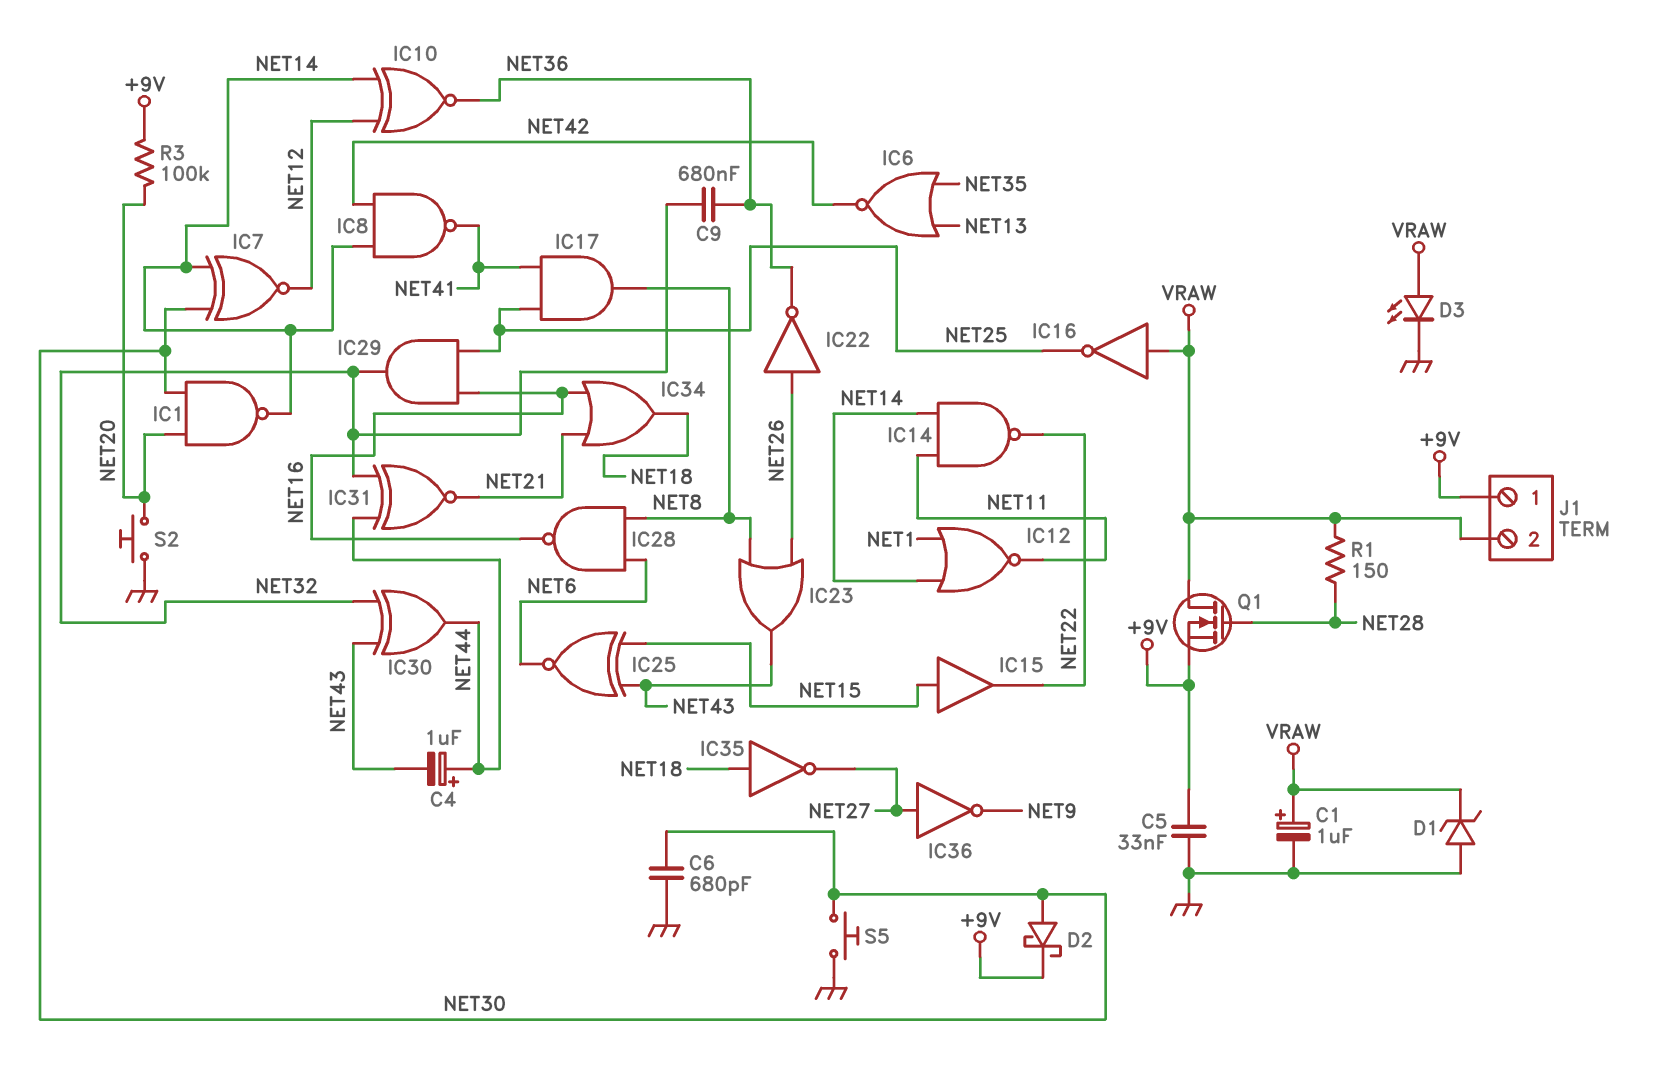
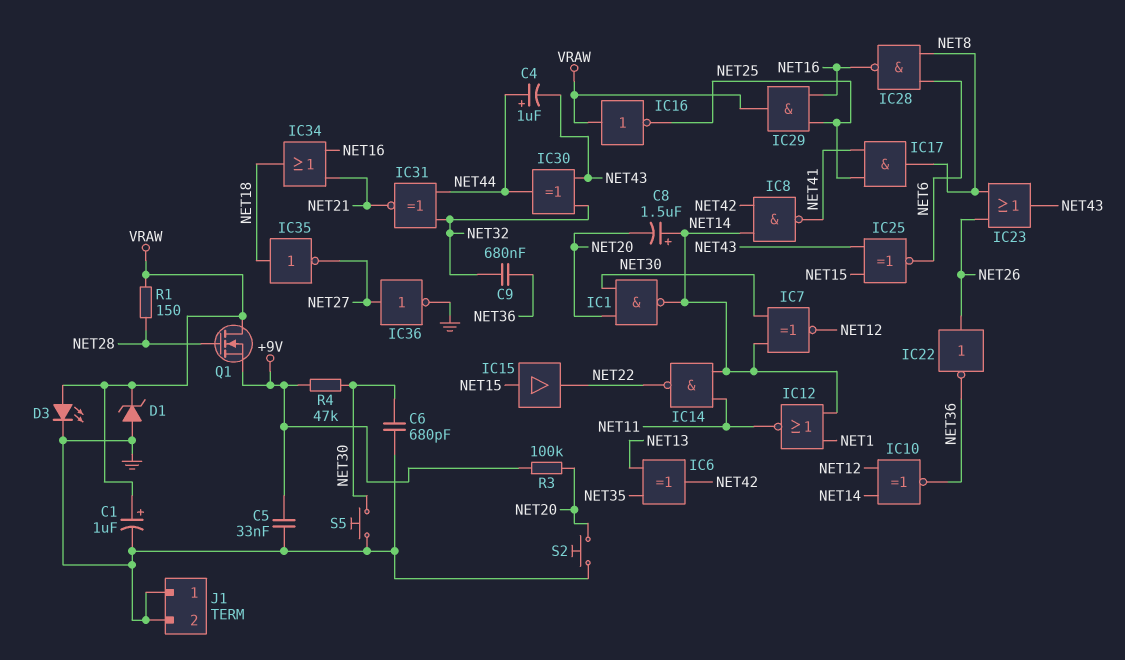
C8: none -> 1.5uF (plus NET14, minus NET20)
D2: schottky (A NET30, K +9V) -> none
IC6: NOR (in NET13, in NET35, out NET42) -> XOR (in NET13, in NET35, out NET42)
IC29: AND (in NET16, in NET25, out NET32) -> AND (in NET16, in NET25, out VRAW)
IC36: NOT (in NET27, out NET9) -> NOT (in NET27, out GND)
J1 pin 1: +9V -> GND
J1 pin 2: VRAW -> GND
R4: none -> 47k (+9V, NET30)

